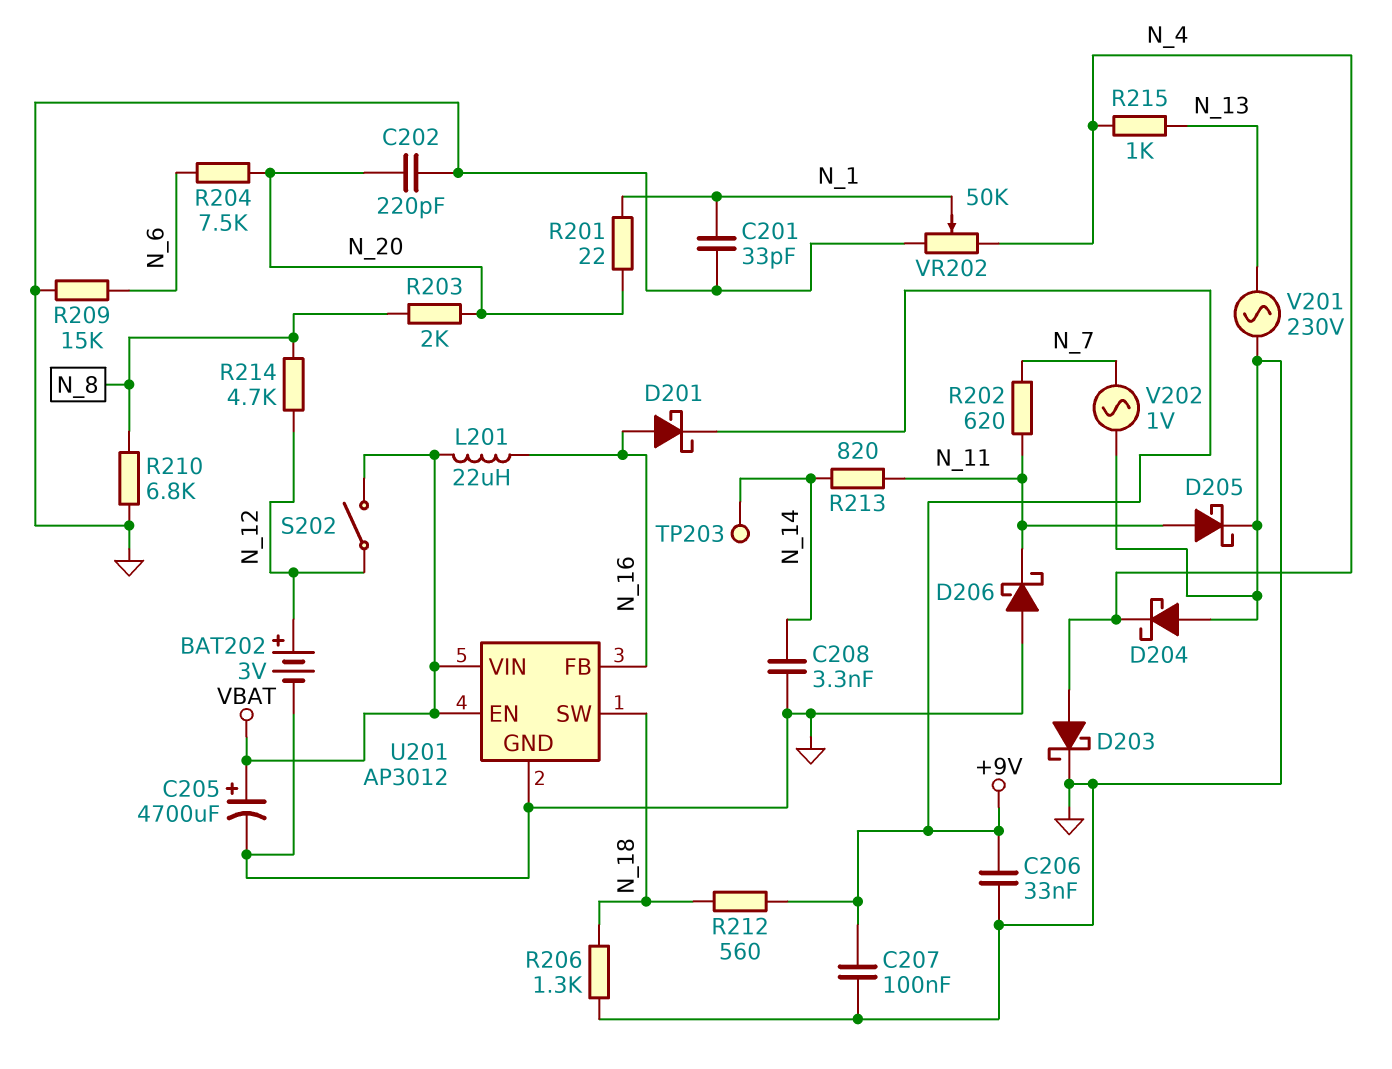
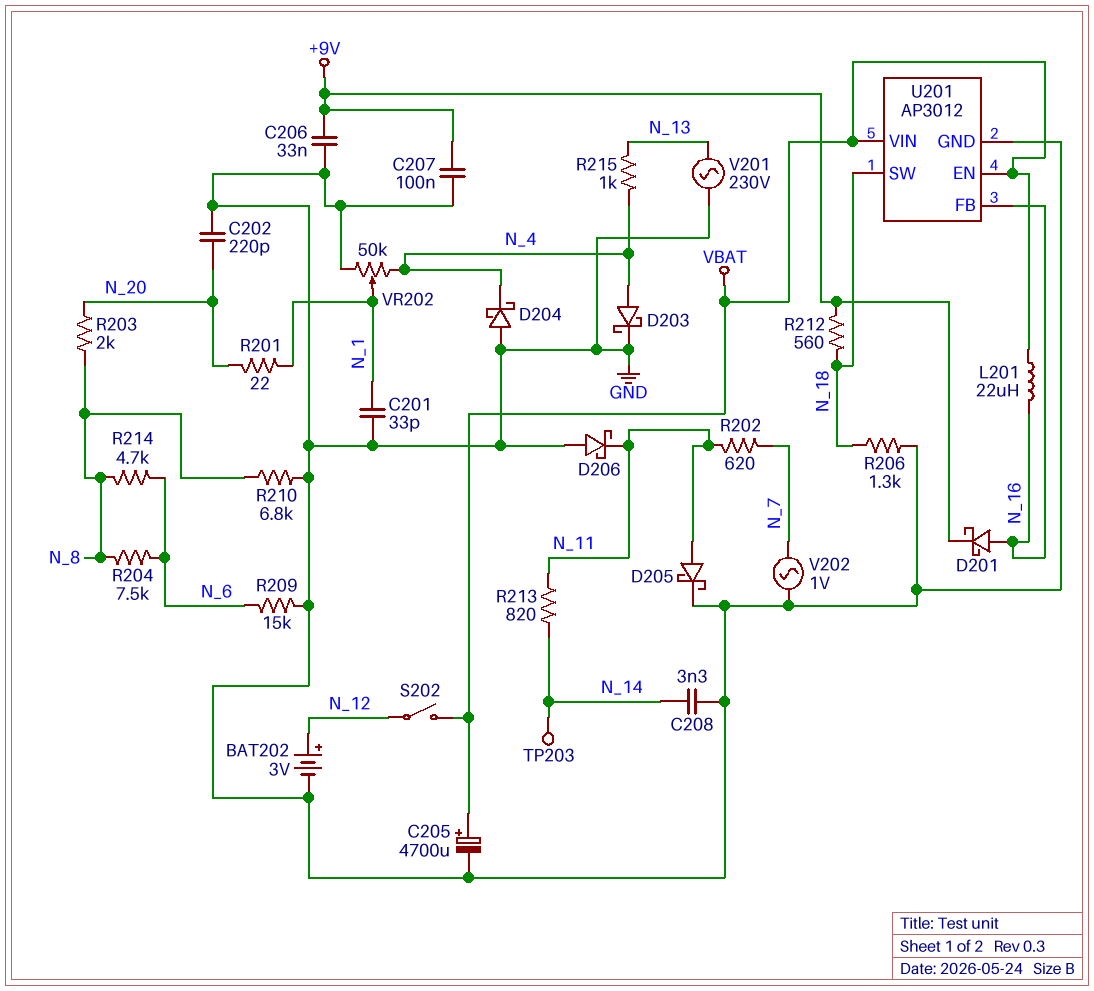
R204: 7.5k (N_6, N_20) -> 7.5k (N_6, N_8)
R214: 4.7k (N_8, N_12) -> 4.7k (N_6, N_8)

